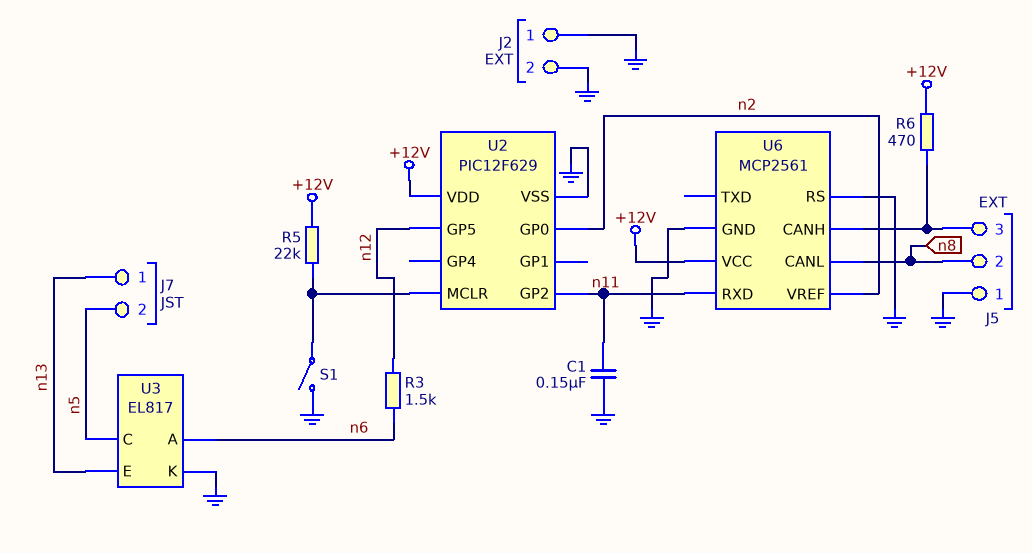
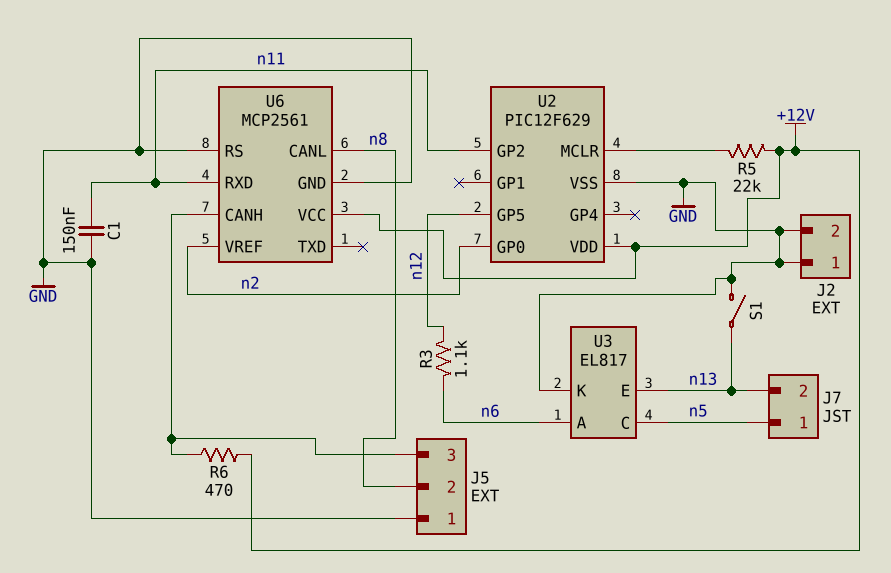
J7 pin 1: n13 -> n5
J7 pin 2: n5 -> n13
R3: 1.5k (n6, n12) -> 1.1k (n6, n12)
S1: switch (GND, U2/MCLR) -> switch (GND, n13)

